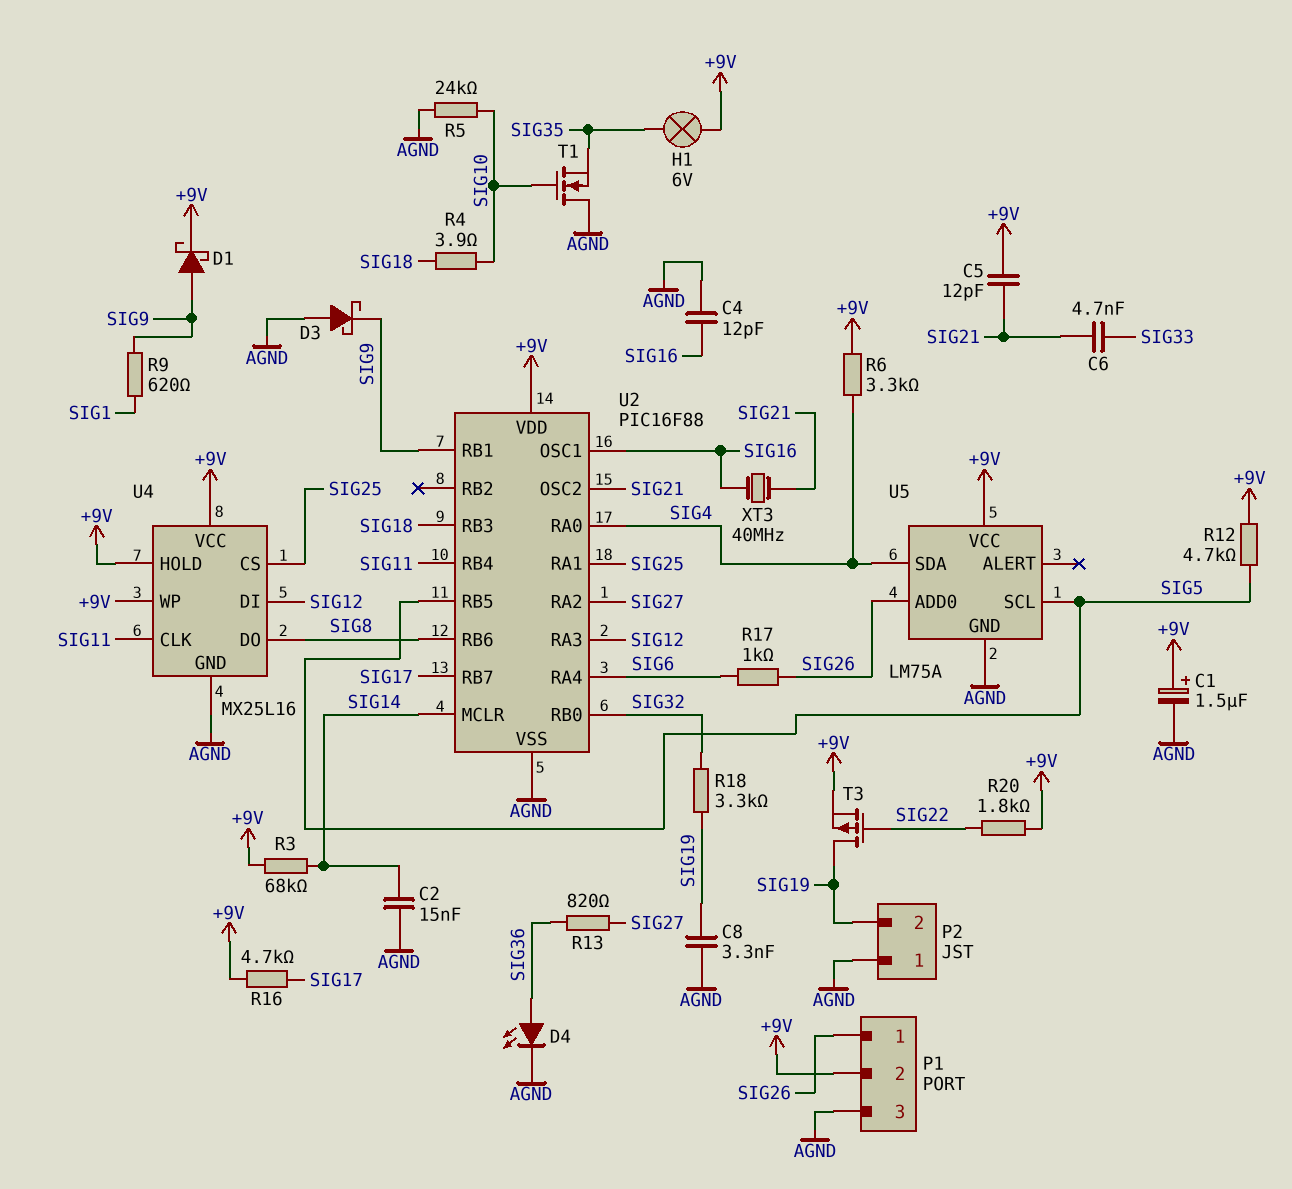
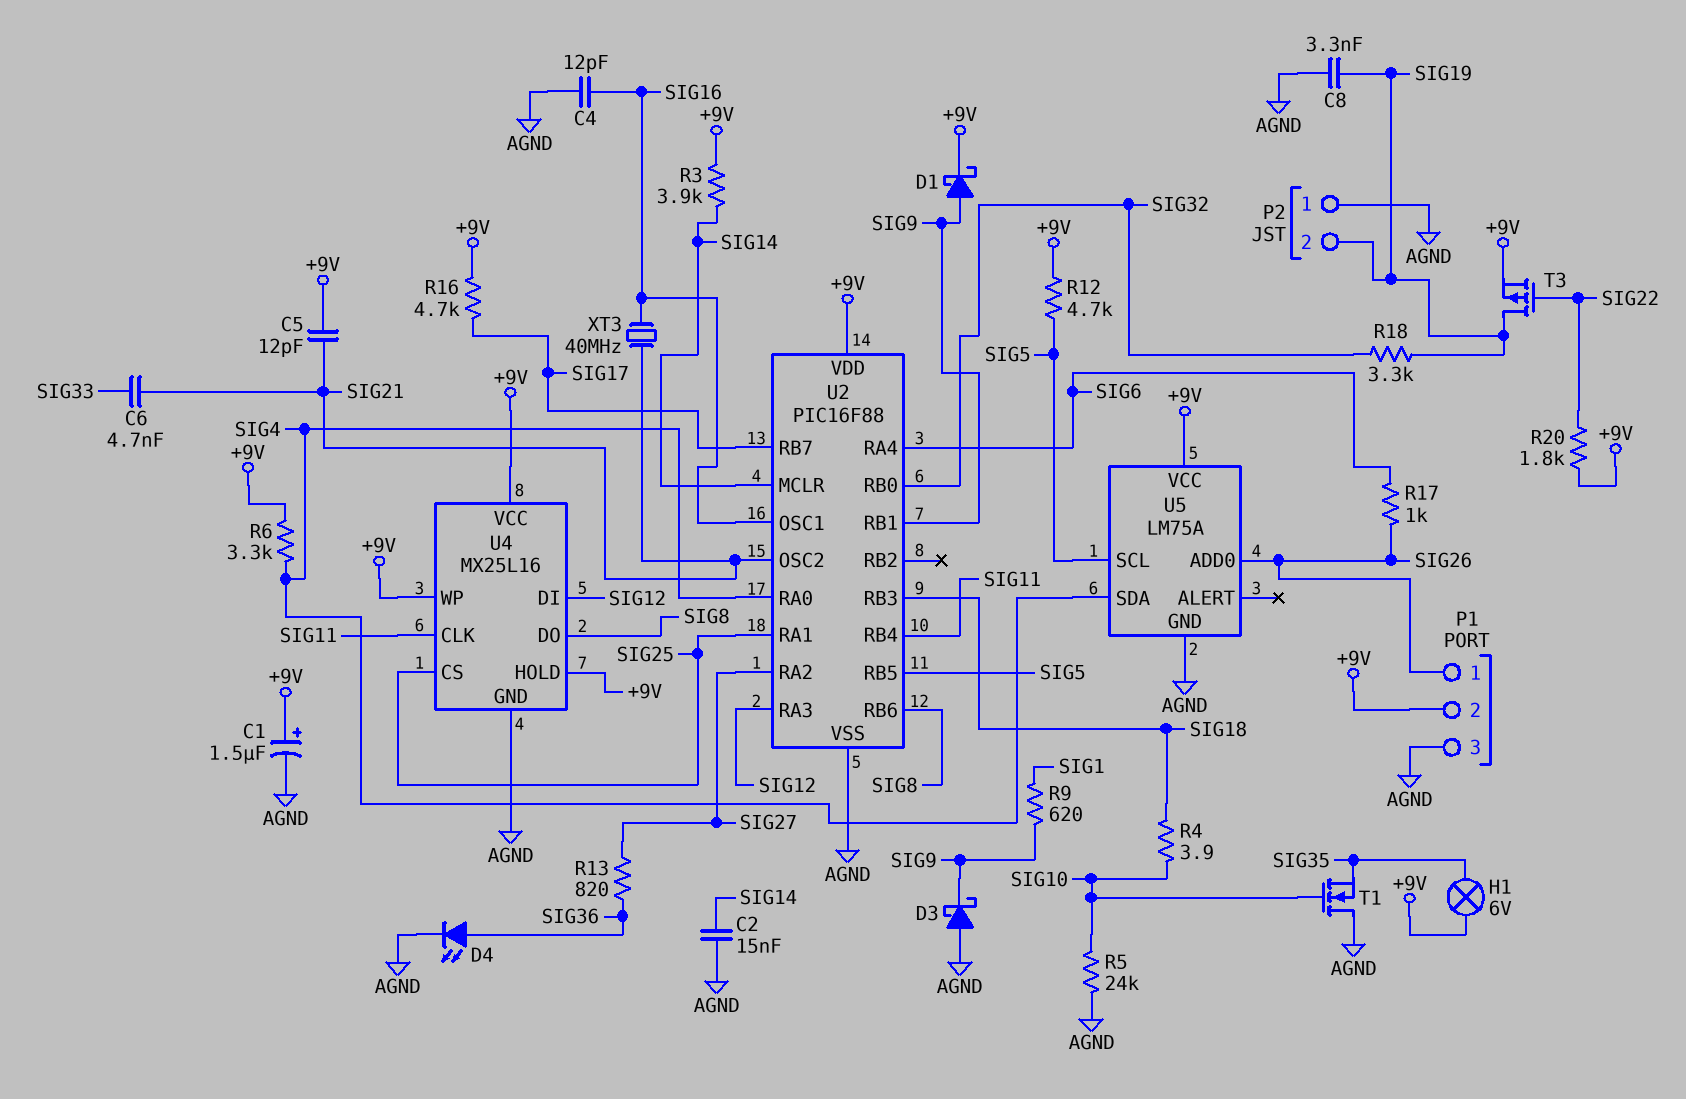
R3: 68k (+9V, SIG14) -> 3.9k (+9V, SIG14)

